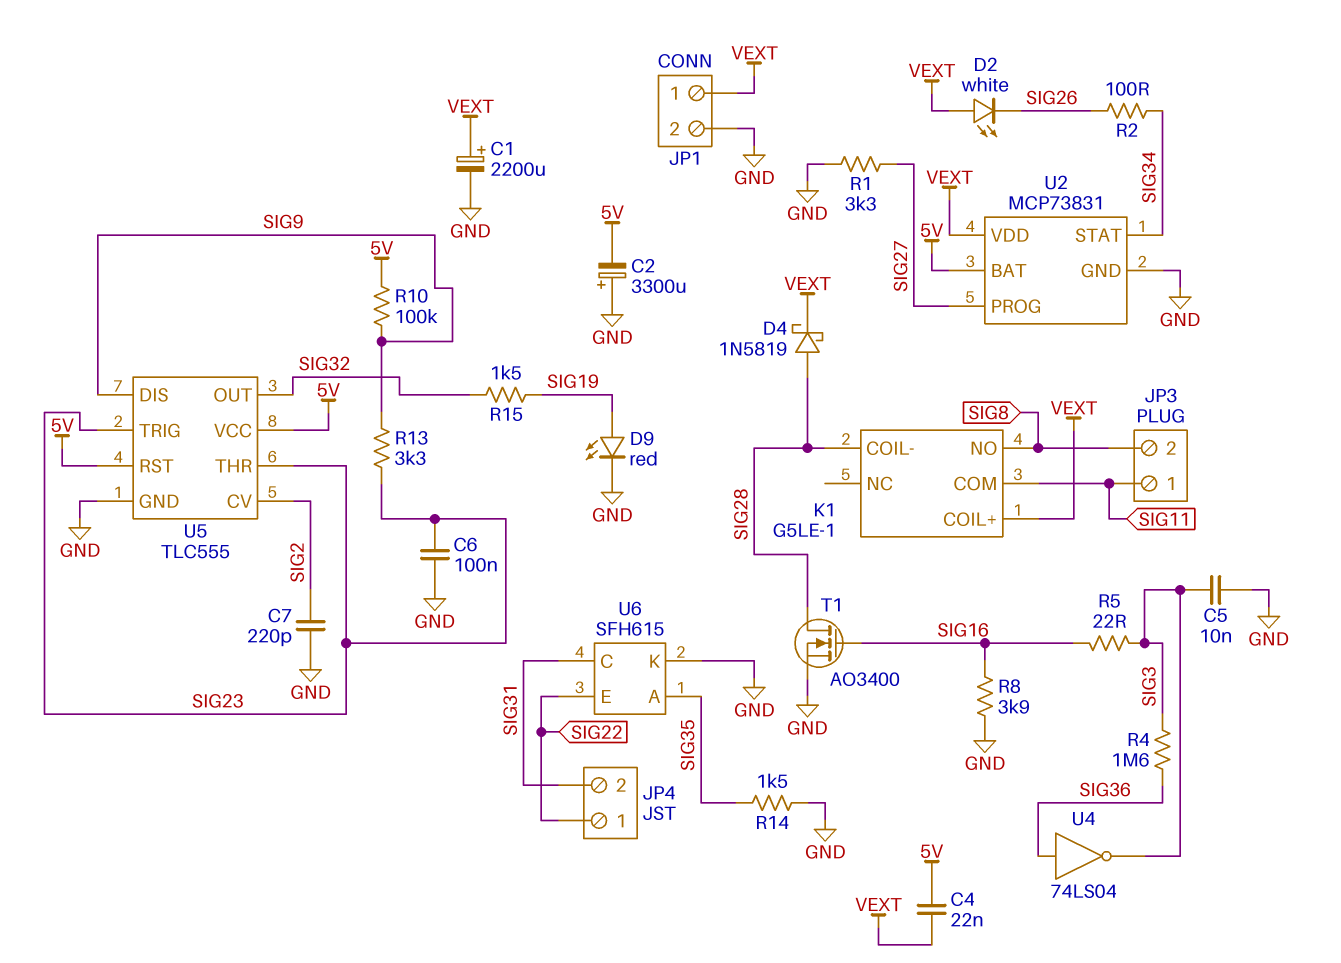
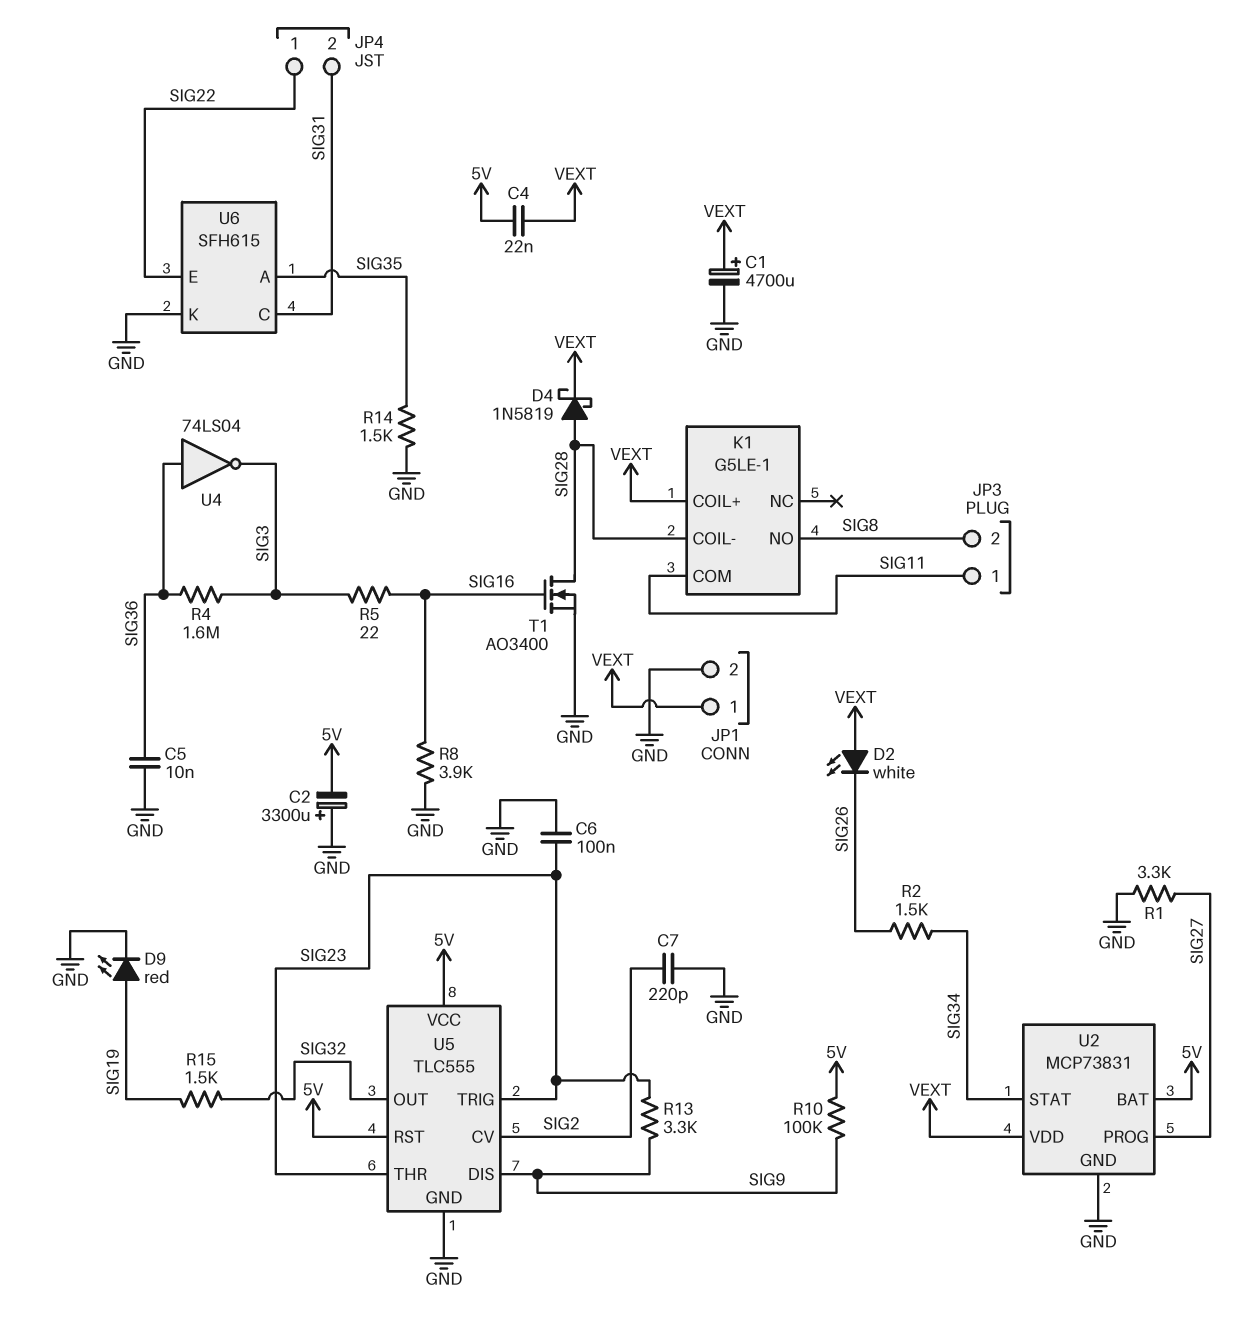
C1: 2200uF (plus VEXT, minus GND) -> 4700uF (plus VEXT, minus GND)
C5: 10nF (GND, SIG3) -> 10nF (GND, SIG36)
R2: 100 (SIG26, SIG34) -> 1.5k (SIG26, SIG34)

